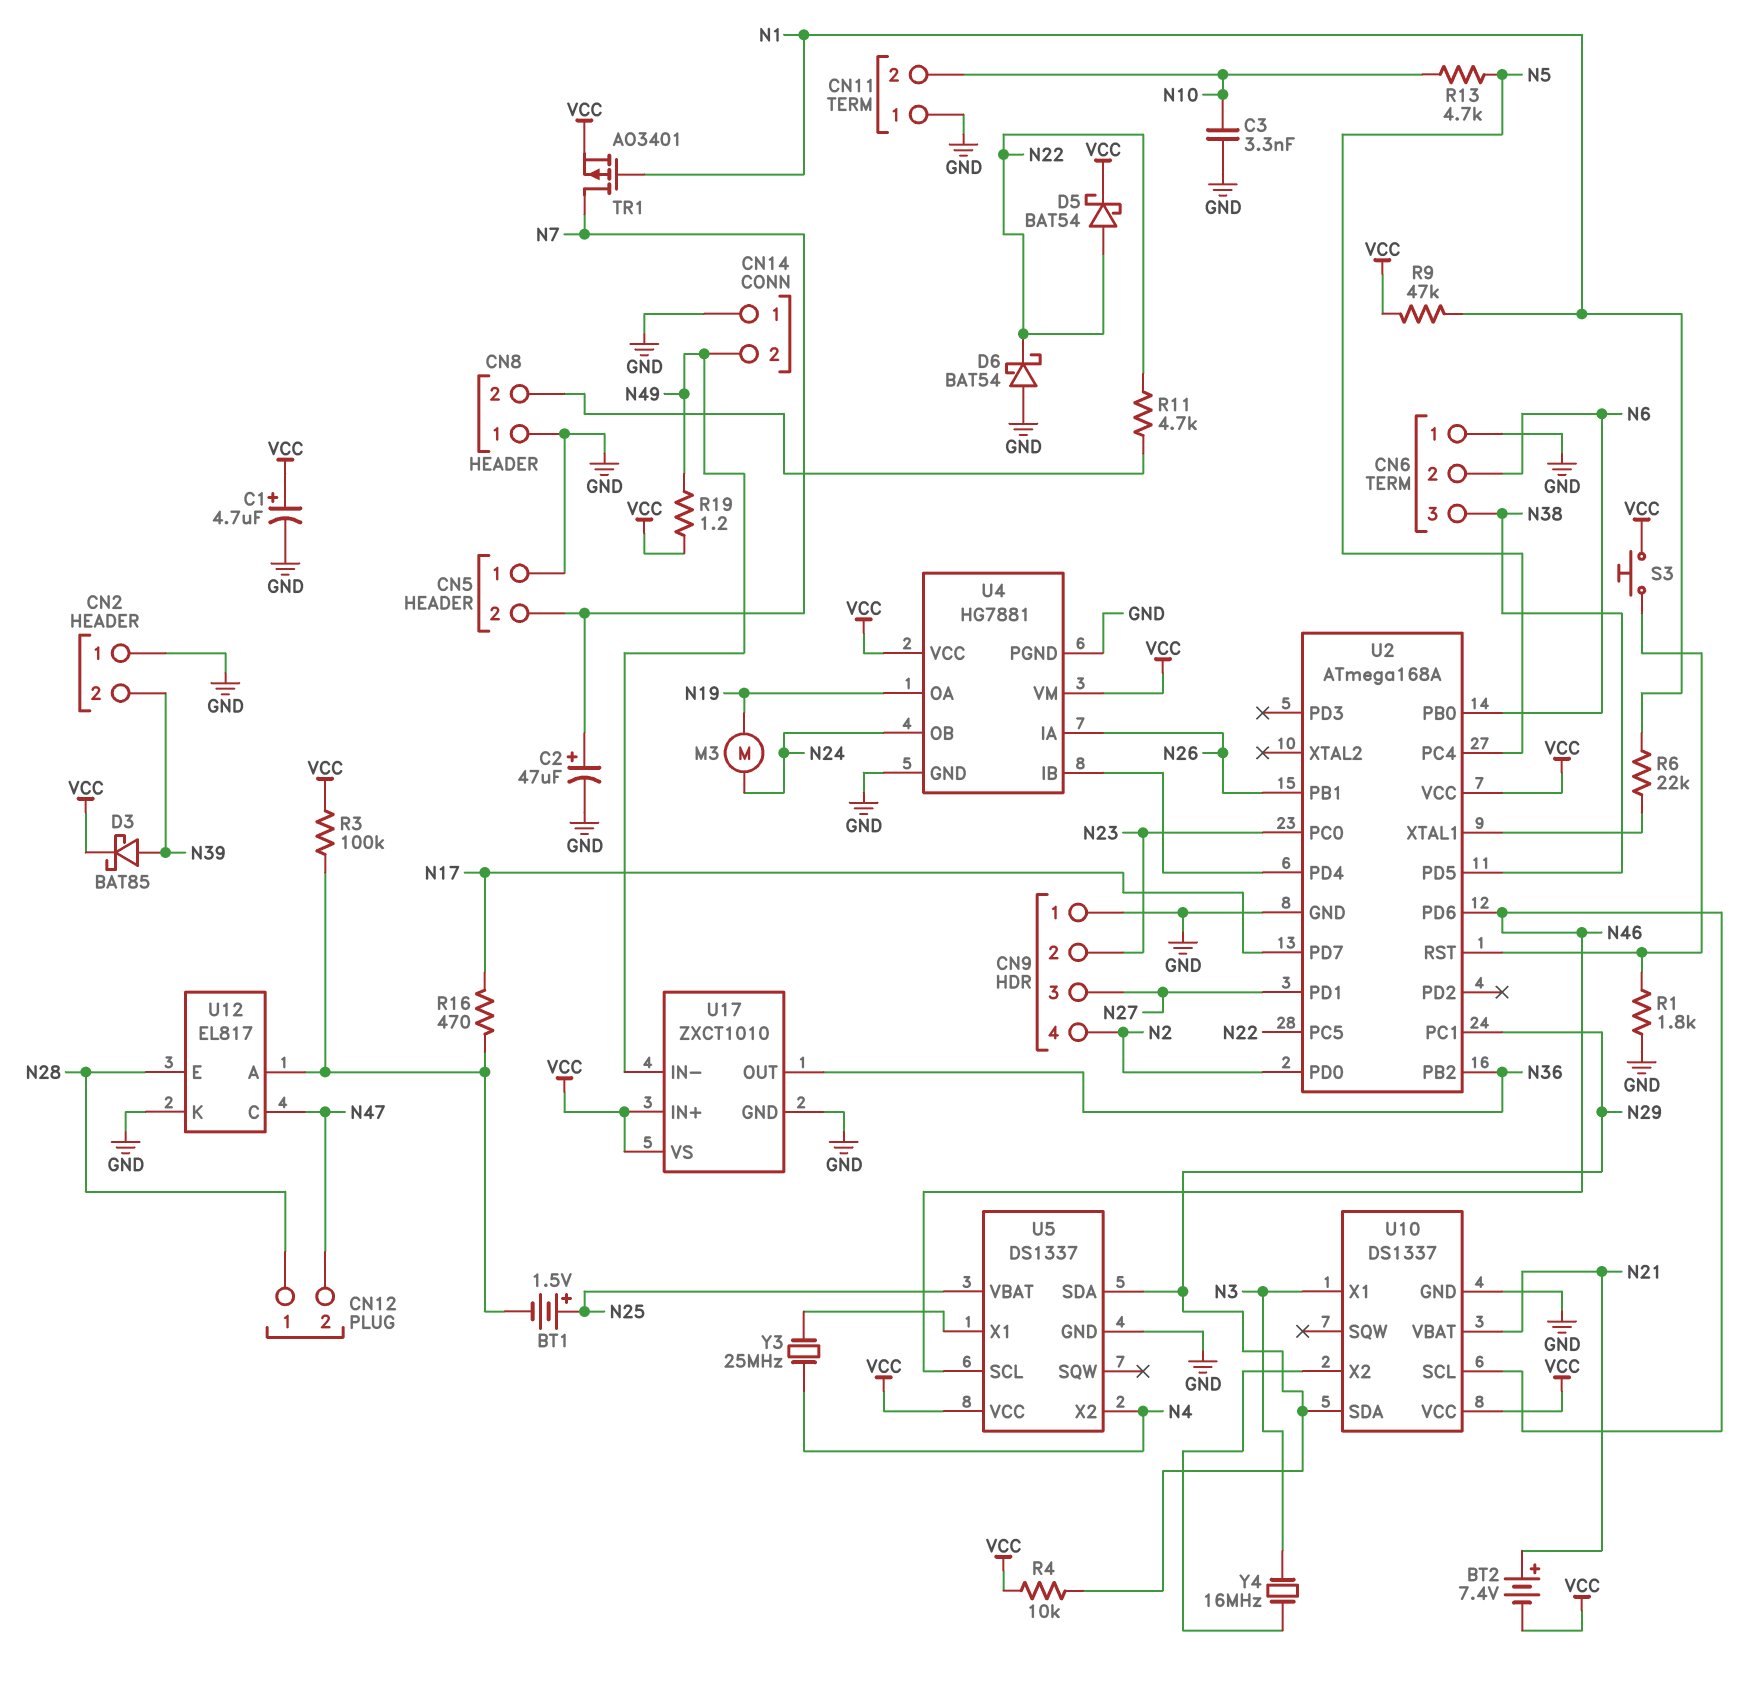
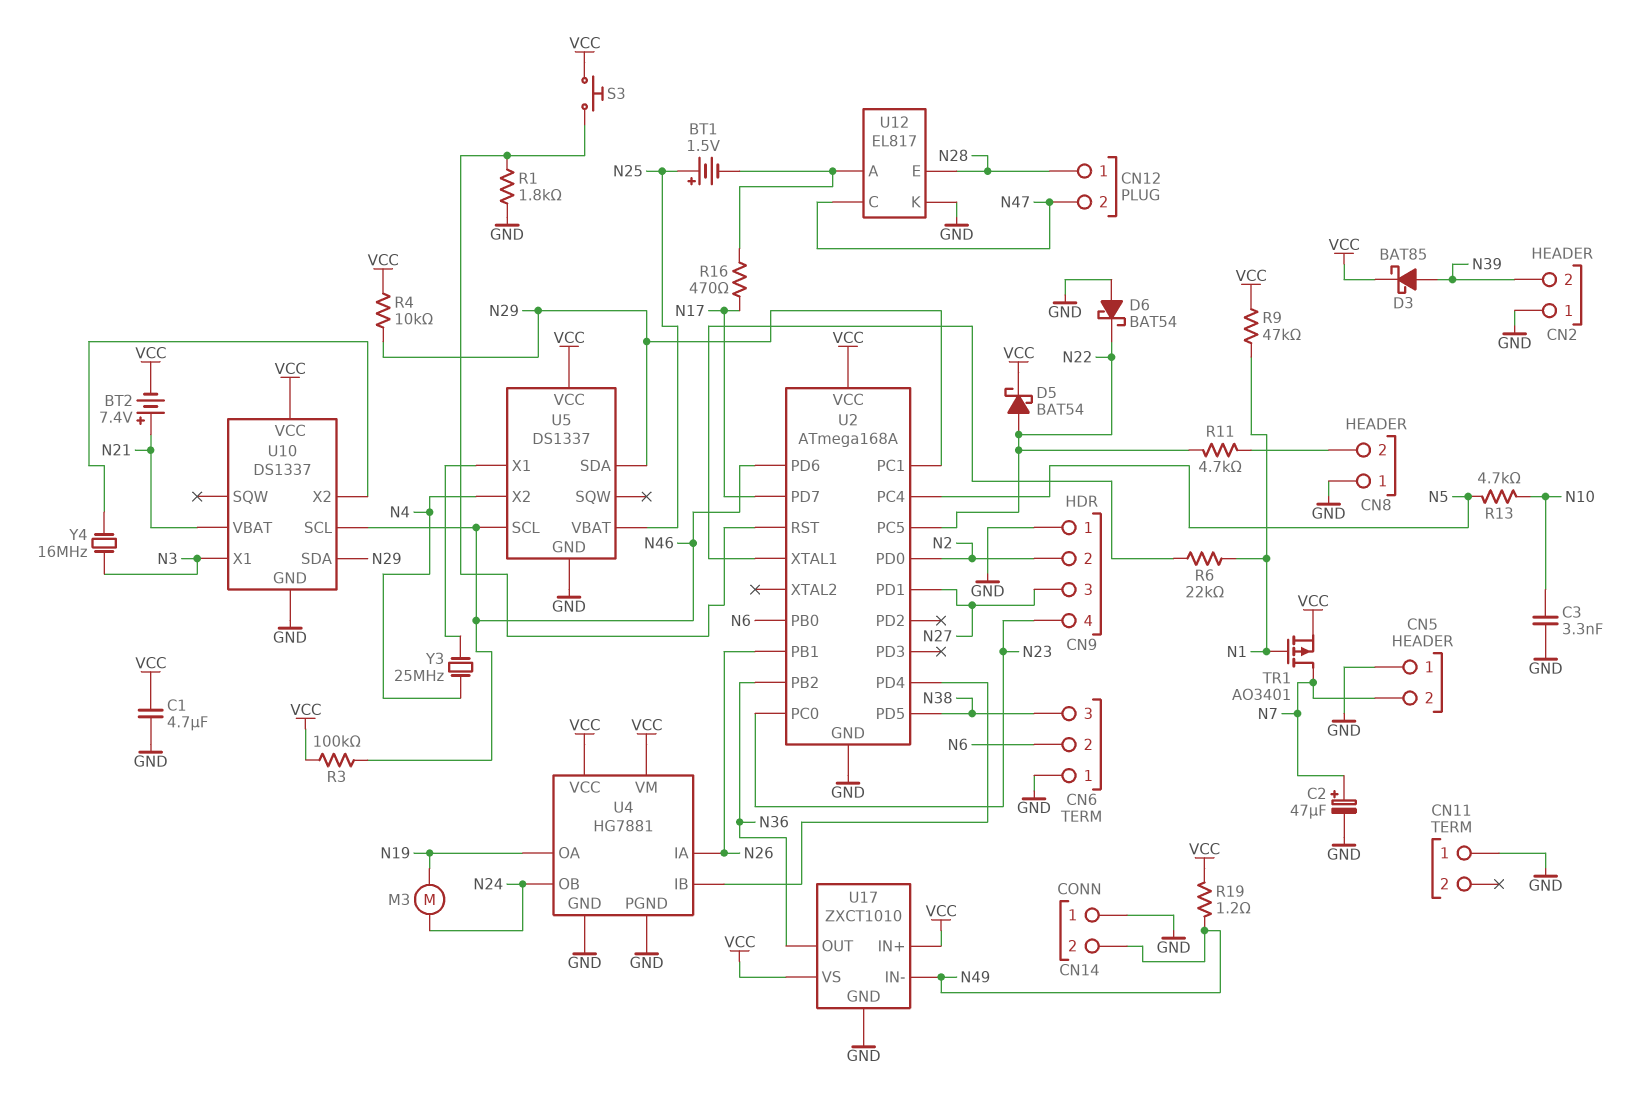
C1: 4.7uF (plus VCC, minus GND) -> 4.7uF (GND, VCC)
CN9 pin 2: N23 -> N2
CN9 pin 4: N2 -> N23
CN11 pin 2: N10 -> none
R3: 100k (U12/A, VCC) -> 100k (N46, VCC)

